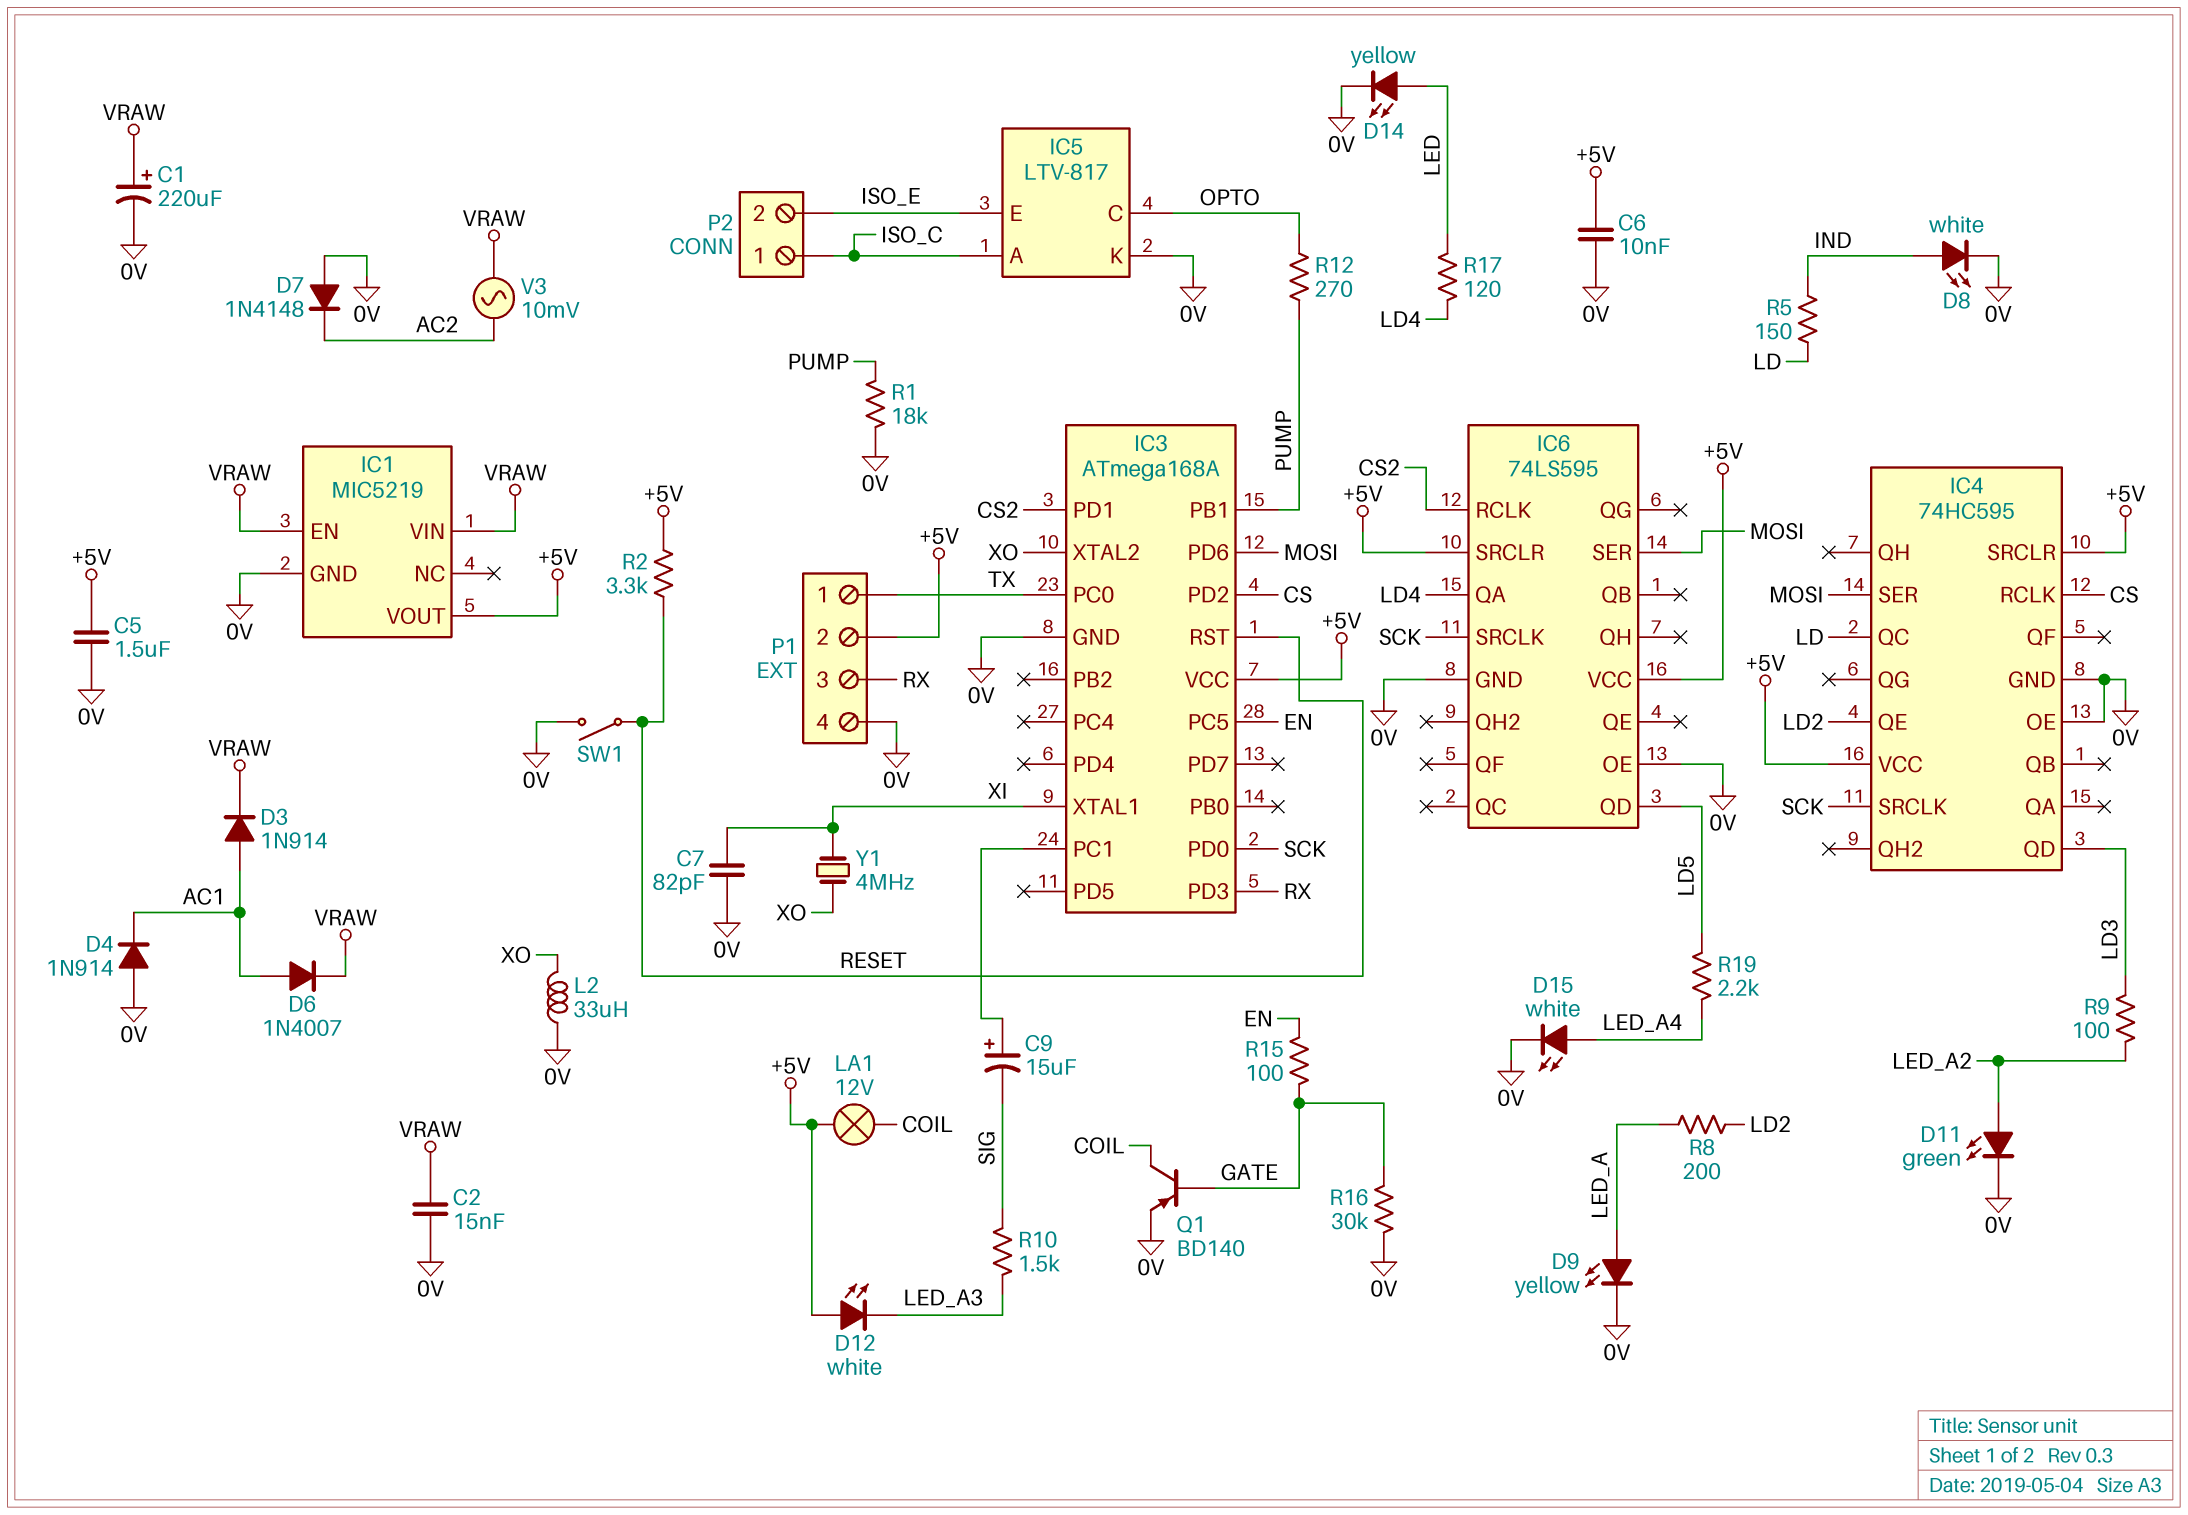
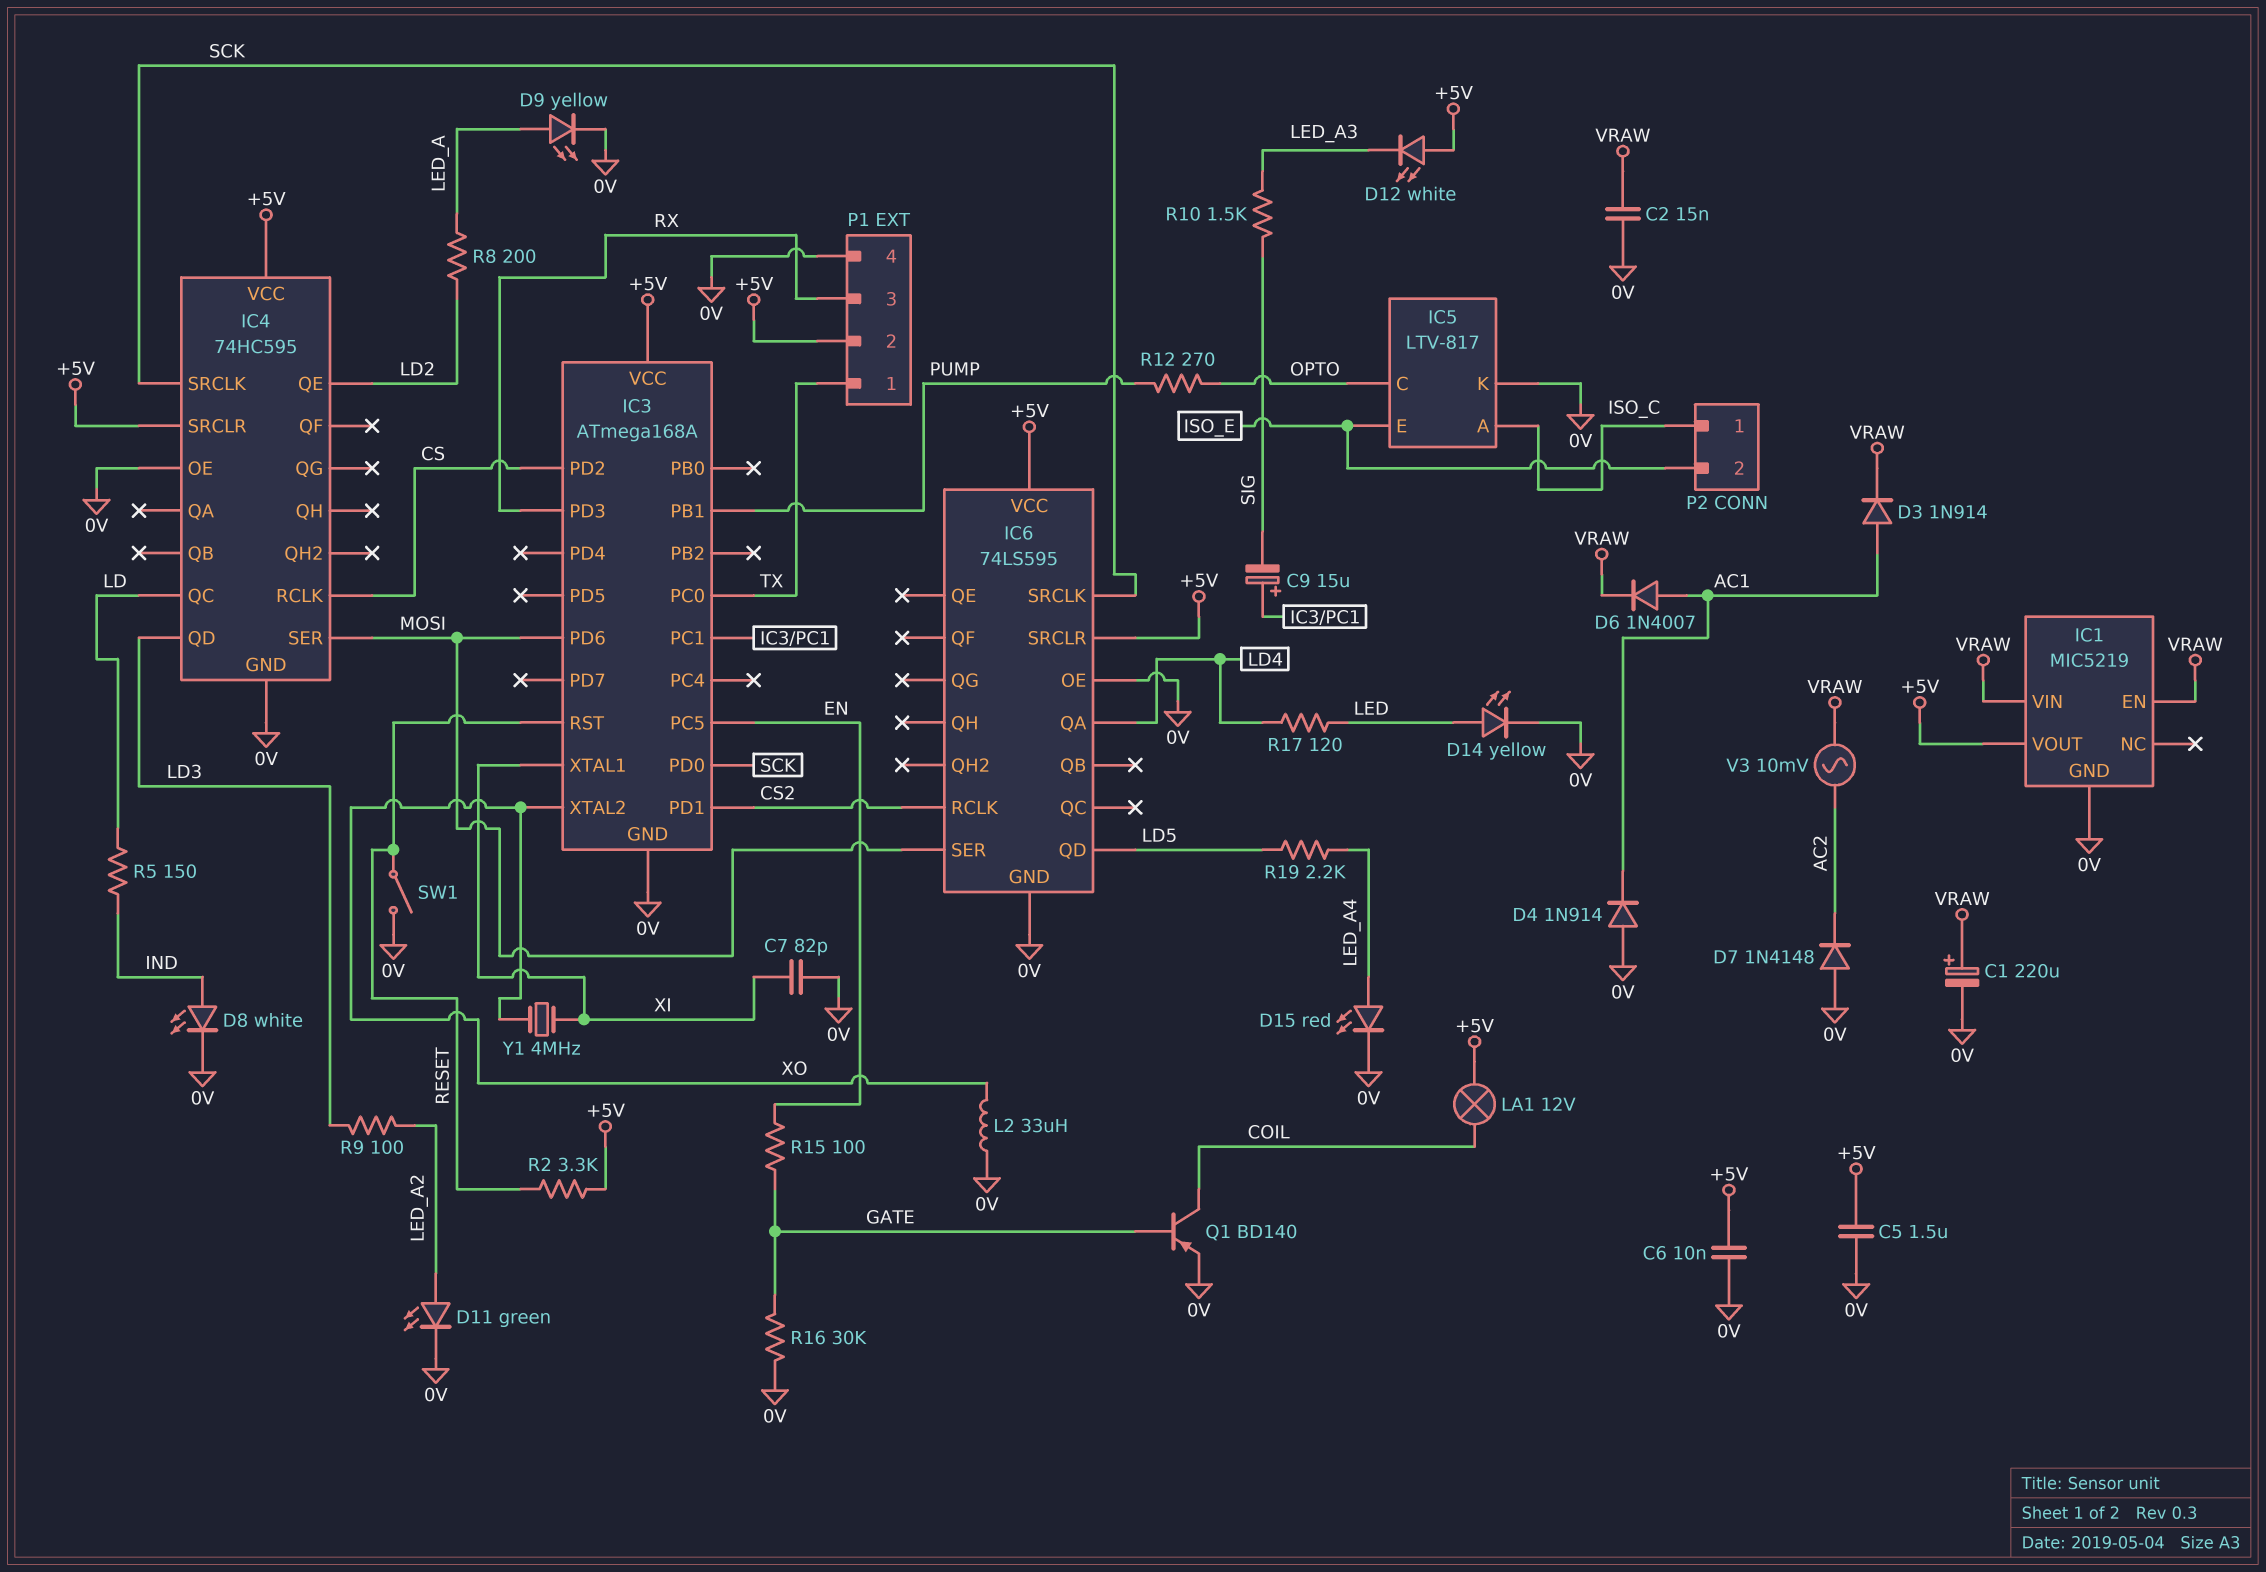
D15: LED white (A LED_A4, K 0V) -> LED red (A LED_A4, K 0V)
R1: 18k (0V, PUMP) -> none

